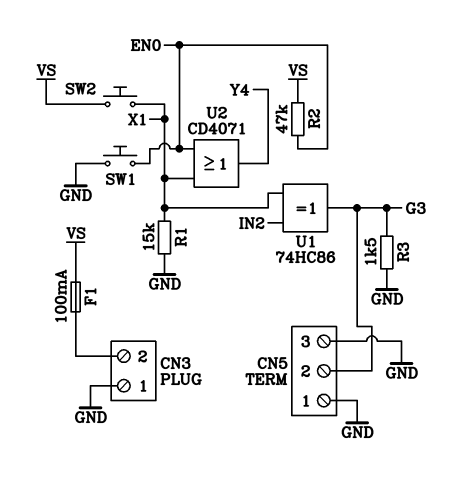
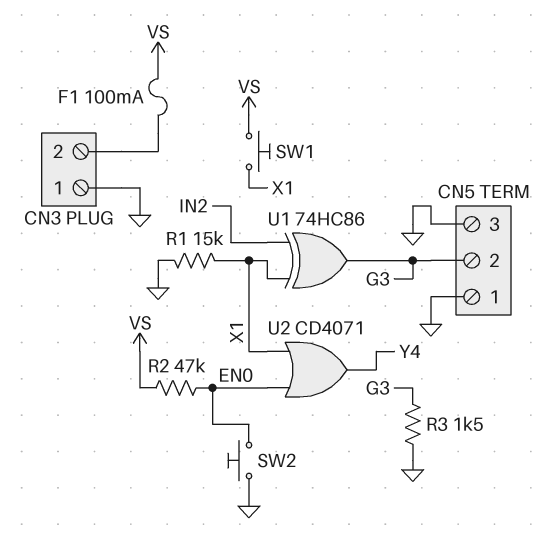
SW1: button (EN0, GND) -> button (VS, X1)
SW2: button (VS, X1) -> button (EN0, GND)

